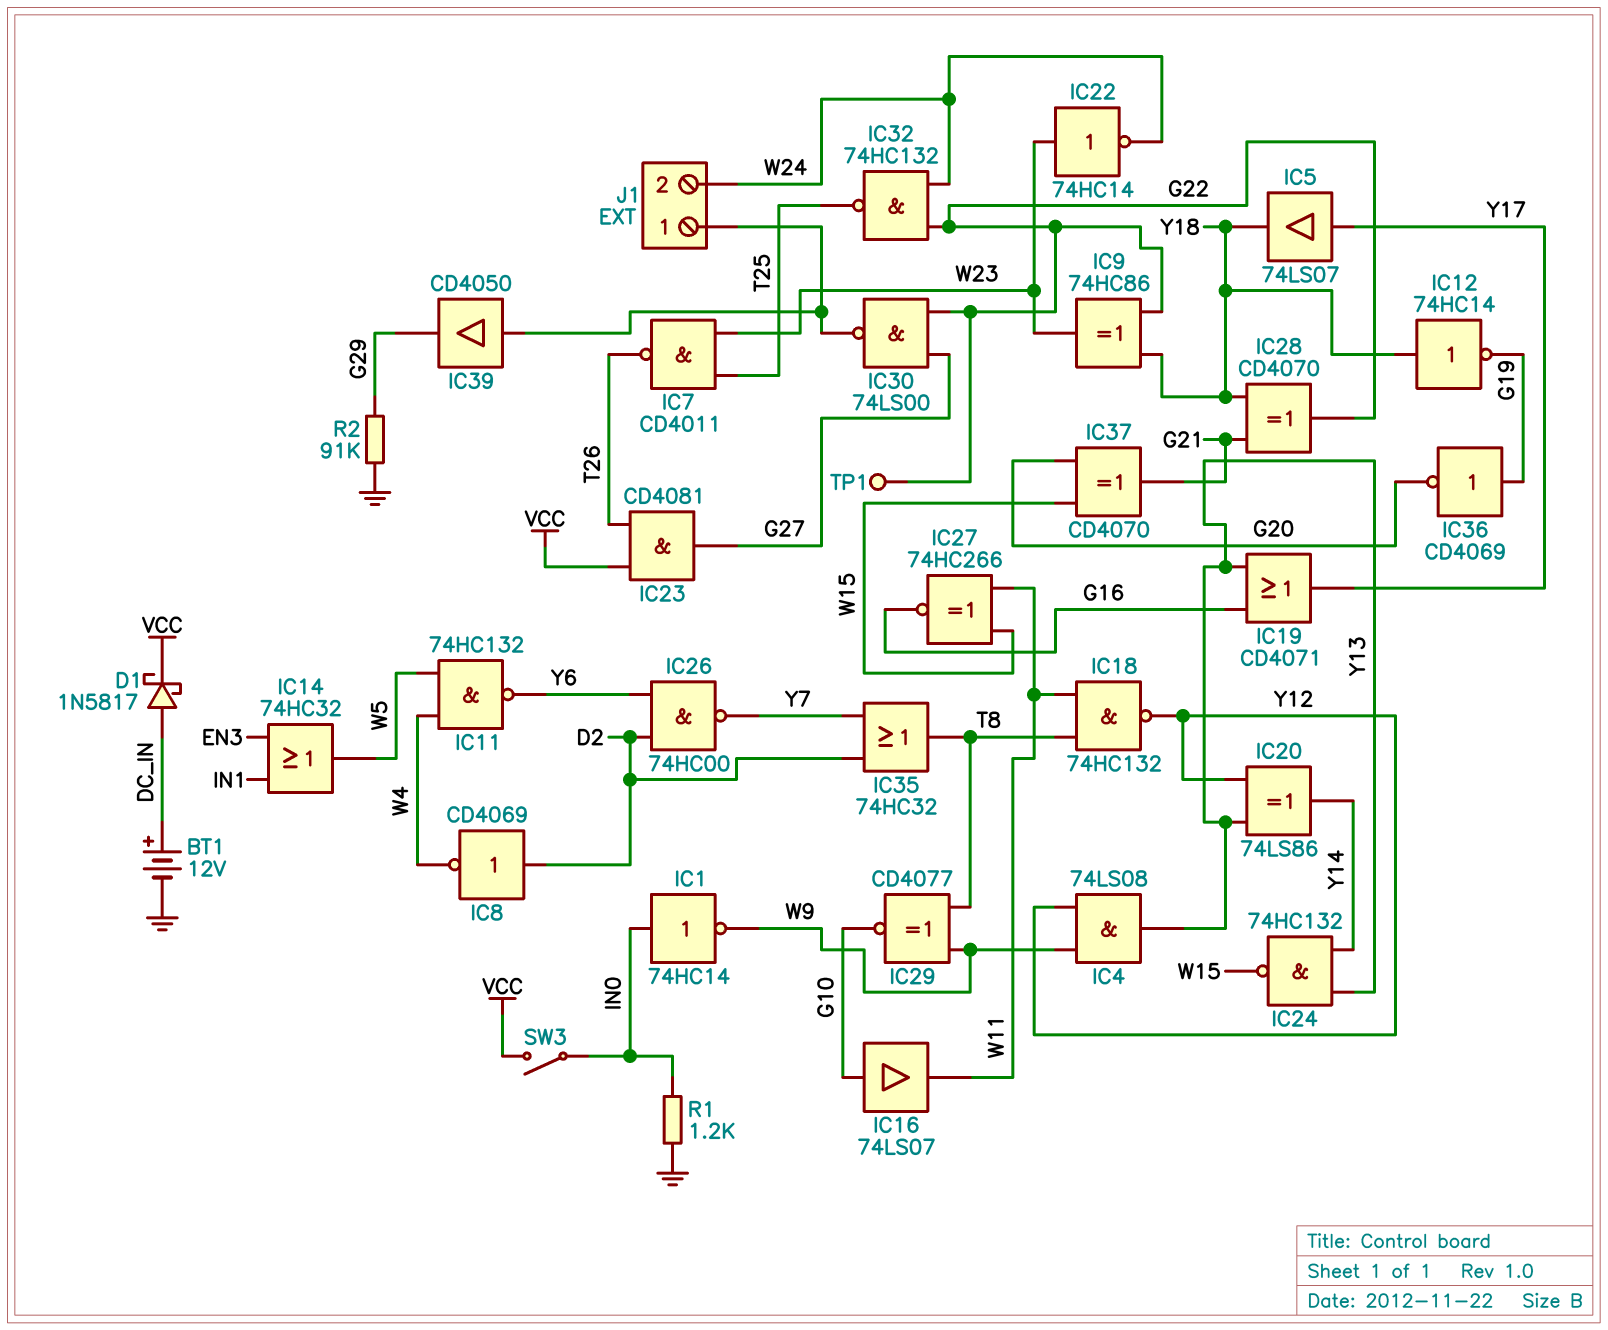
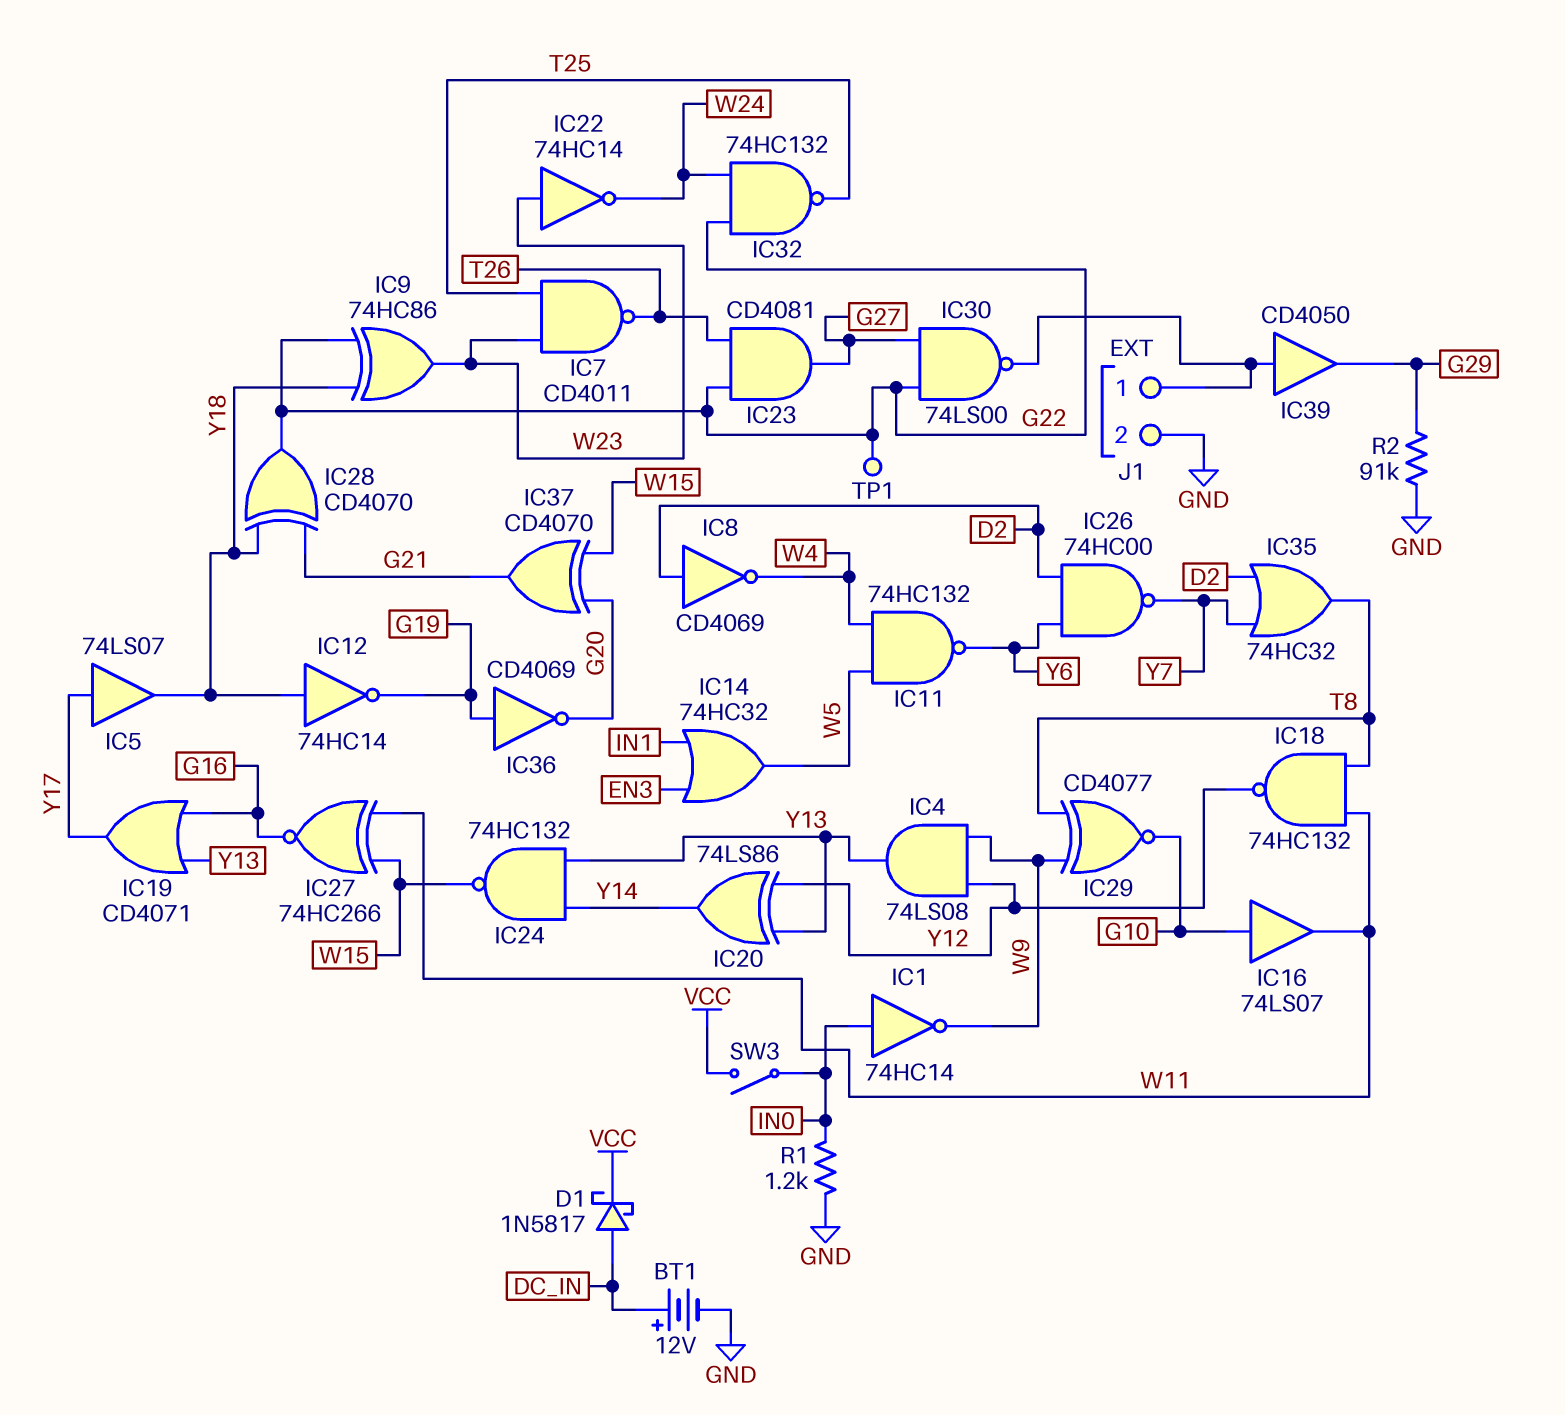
IC23: AND CD4081 (in T26, in VCC, out G27) -> AND CD4081 (in G22, in T26, out G27)
J1 pin 2: W24 -> GND

